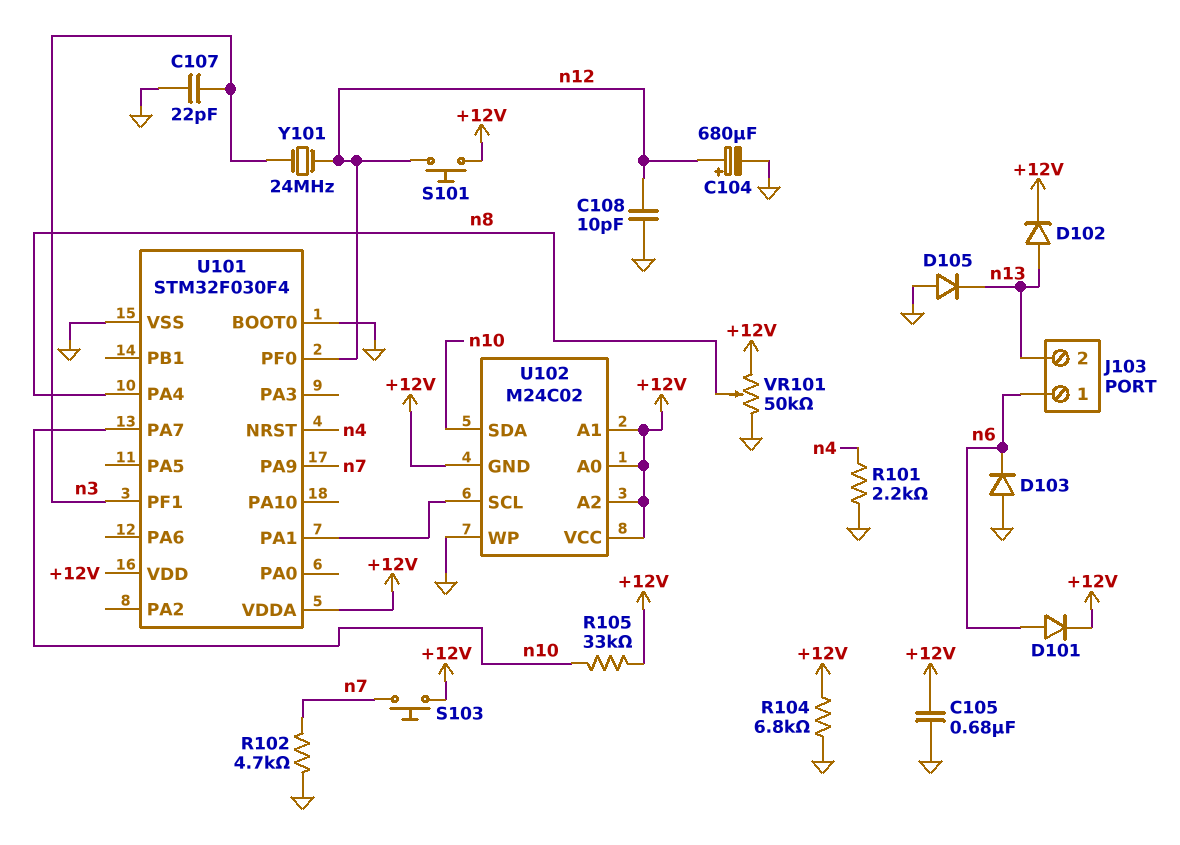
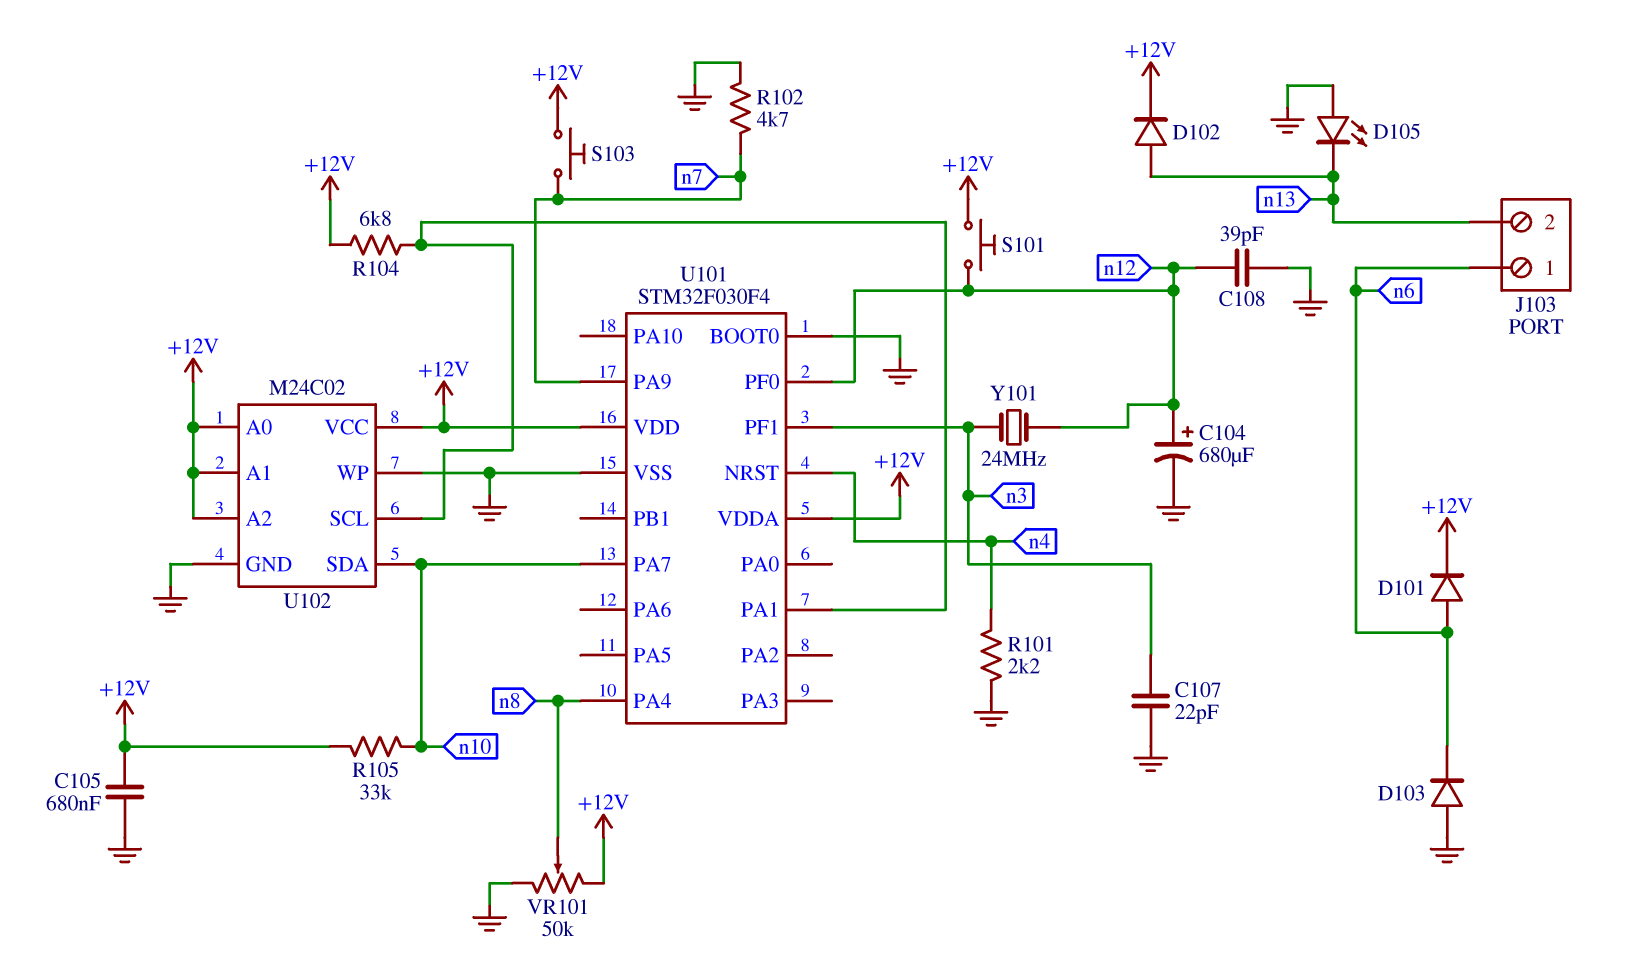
C108: 10pF (GND, n12) -> 39pF (GND, n12)
D105: diode (A GND, K n13) -> LED (A GND, K n13)
R104: 6.8k (+12V, GND) -> 6.8k (+12V, U101/PA1)
U102 pin GND: +12V -> GND

